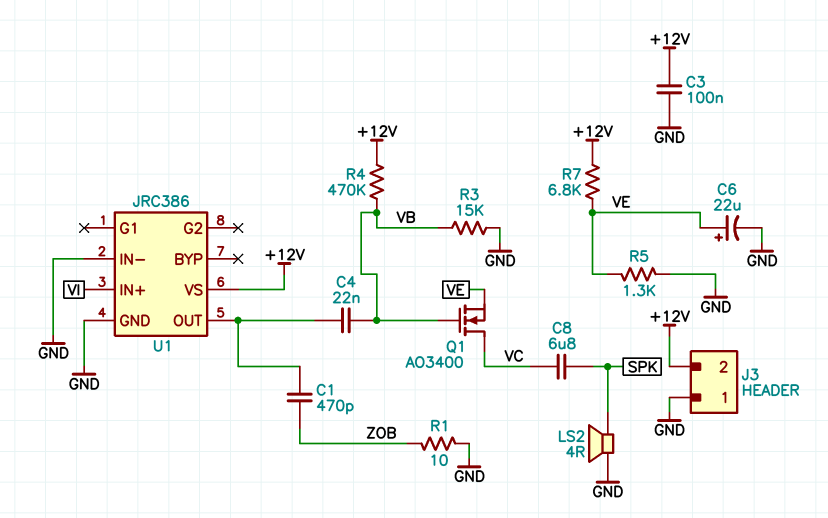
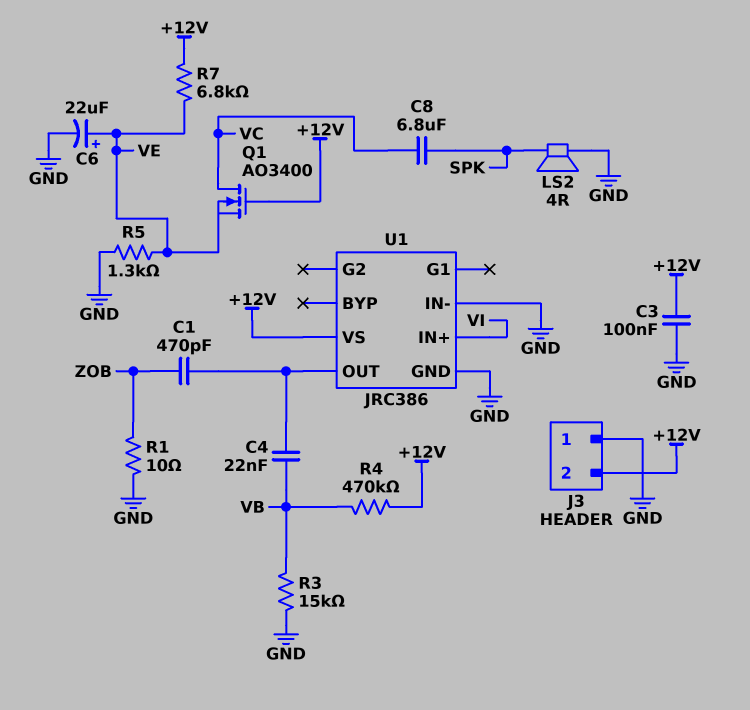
Q1: NMOS AO3400 (G VB, D VC, S VE) -> NMOS AO3400 (G +12V, D VC, S VE)

